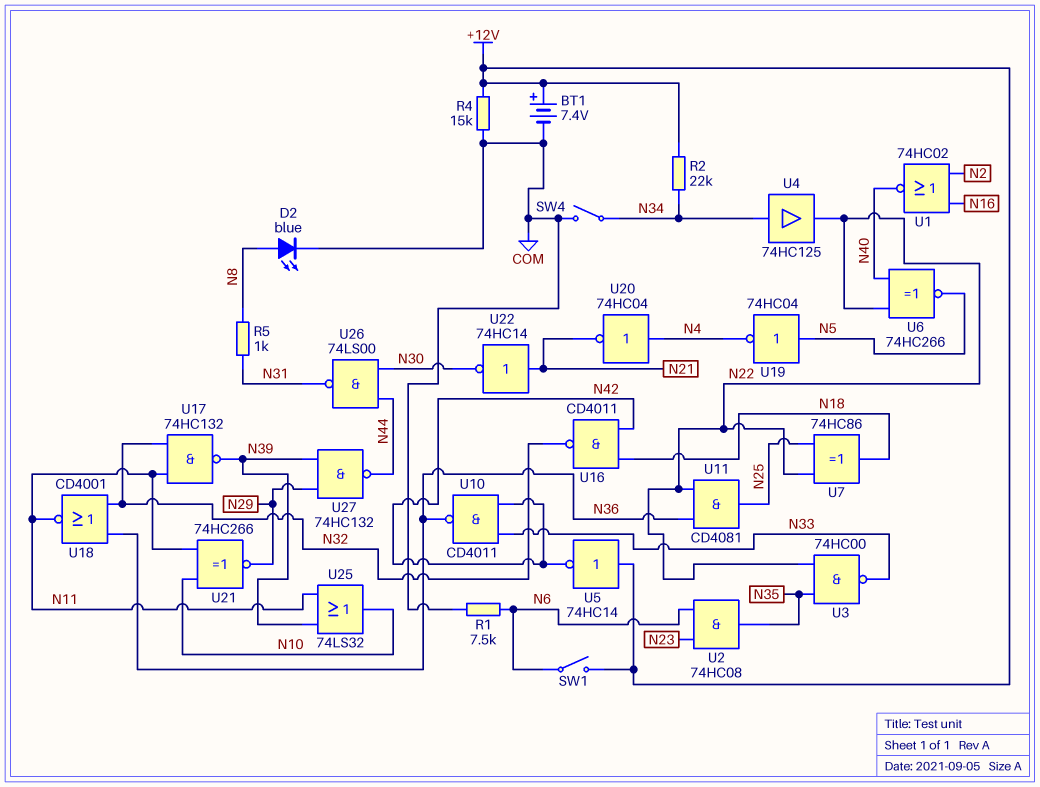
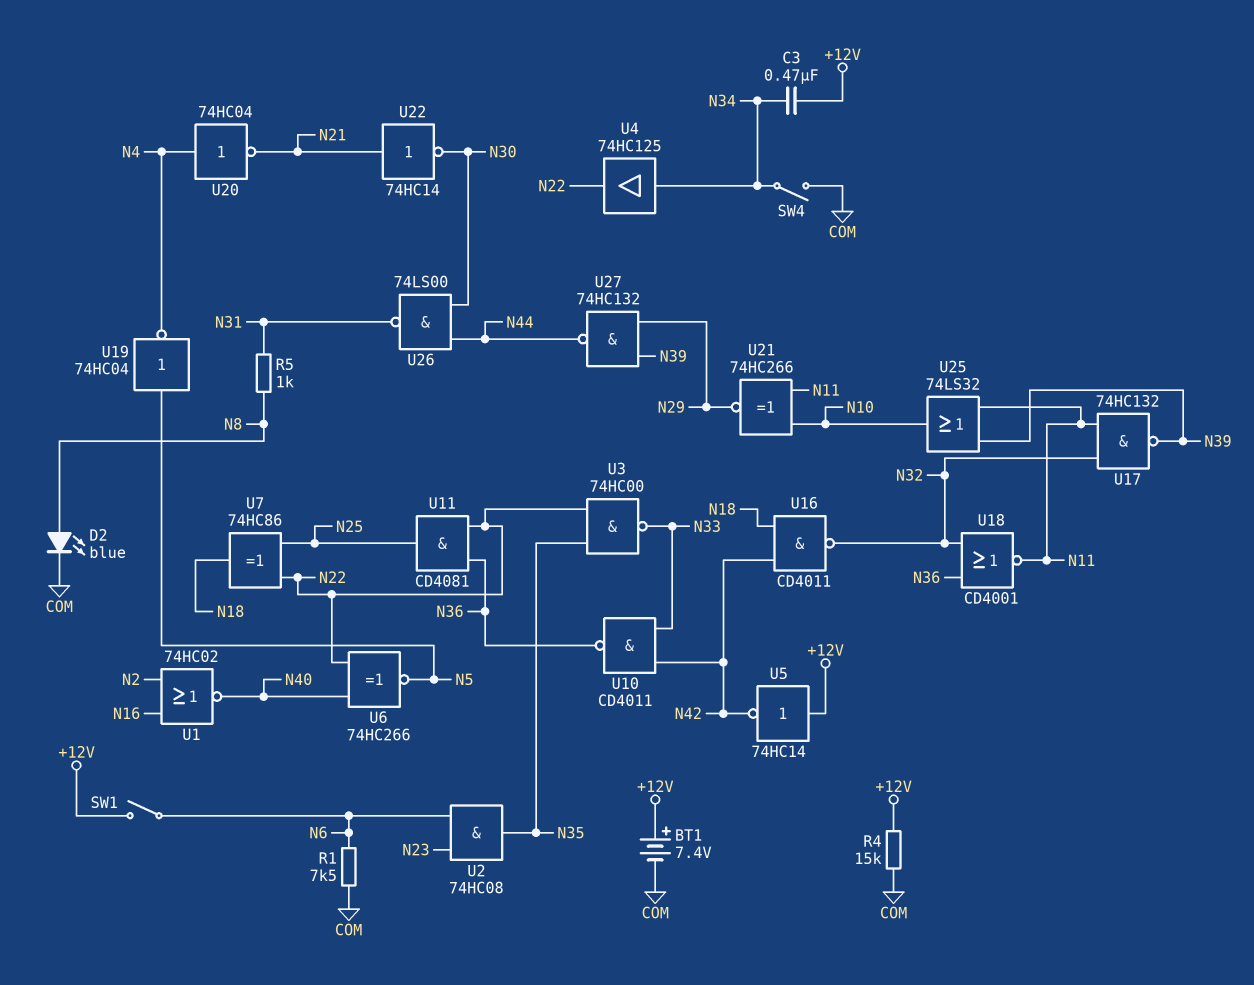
C3: none -> 470nF (+12V, N34)
R2: 22k (+12V, N34) -> none

